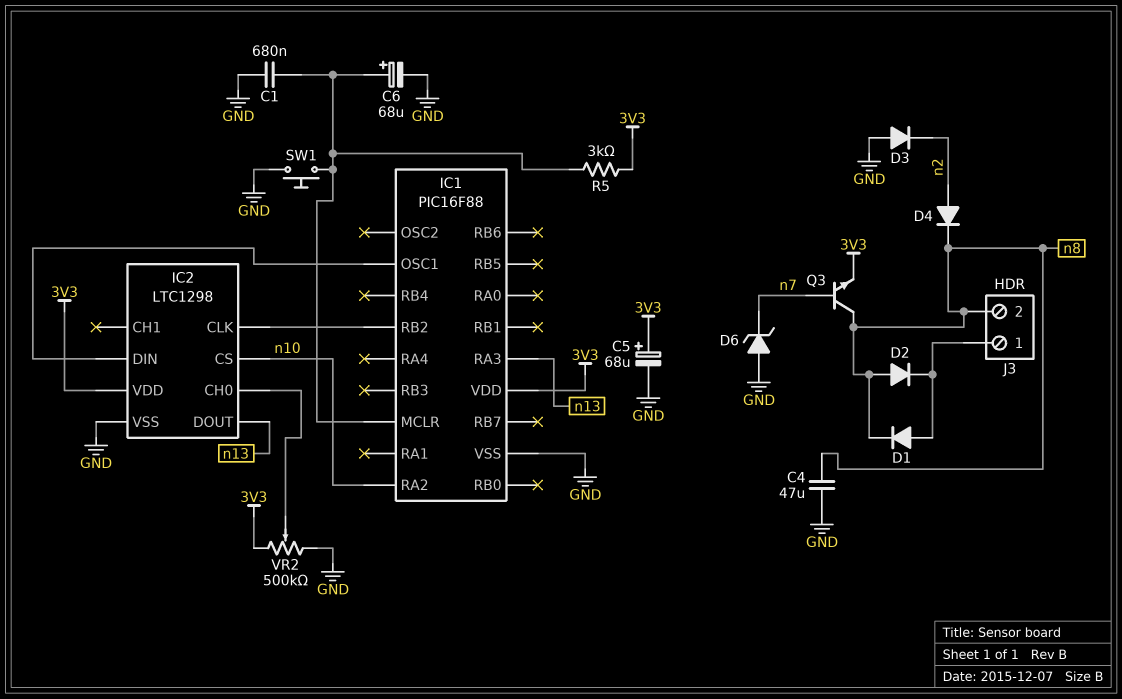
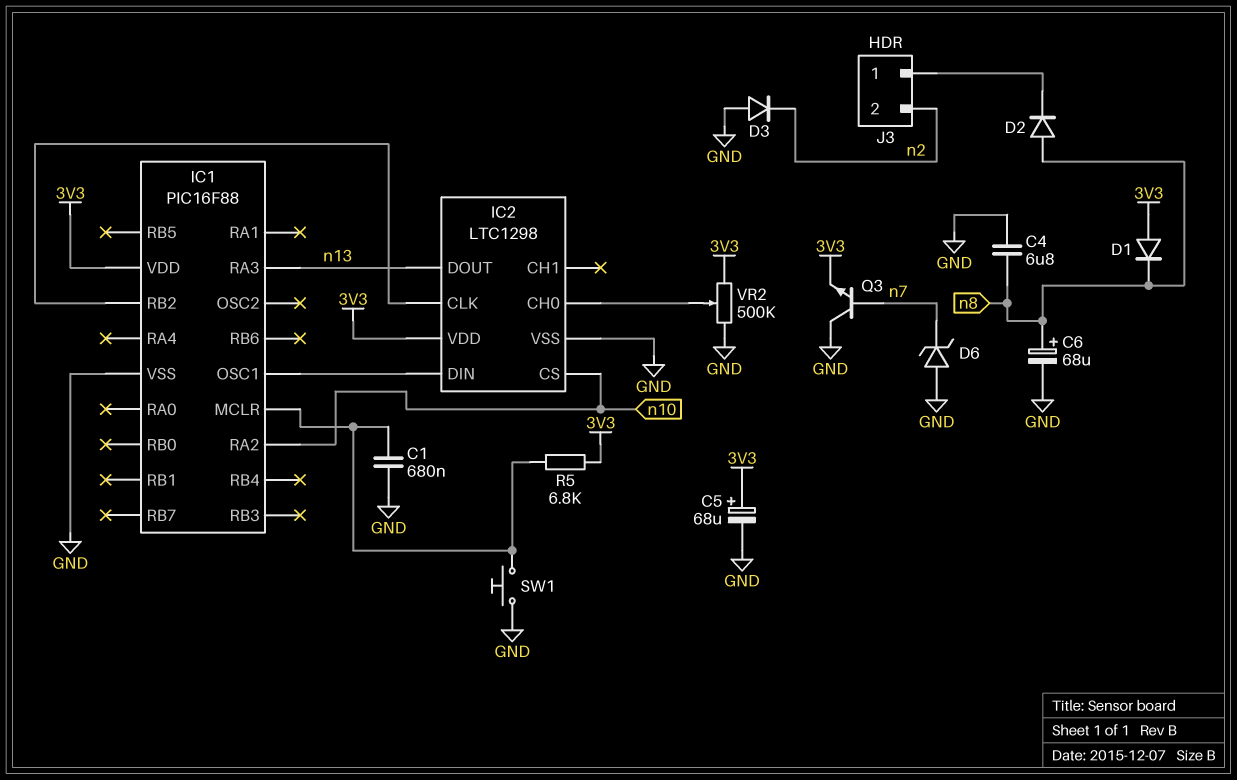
C4: 47uF (GND, n8) -> 6.8uF (GND, n8)
C6: 68uF (plus IC1/MCLR, minus GND) -> 68uF (plus n8, minus GND)
D1: diode (A J3/1, K n8) -> diode (A 3V3, K n8)
D4: diode (A n2, K n8) -> none
J3 pin 2: n8 -> n2
Q3: NPN (B n7, C n8, E 3V3) -> NPN (B n7, C GND, E 3V3)
R5: 3k (3V3, IC1/MCLR) -> 6.8k (3V3, IC1/MCLR)

